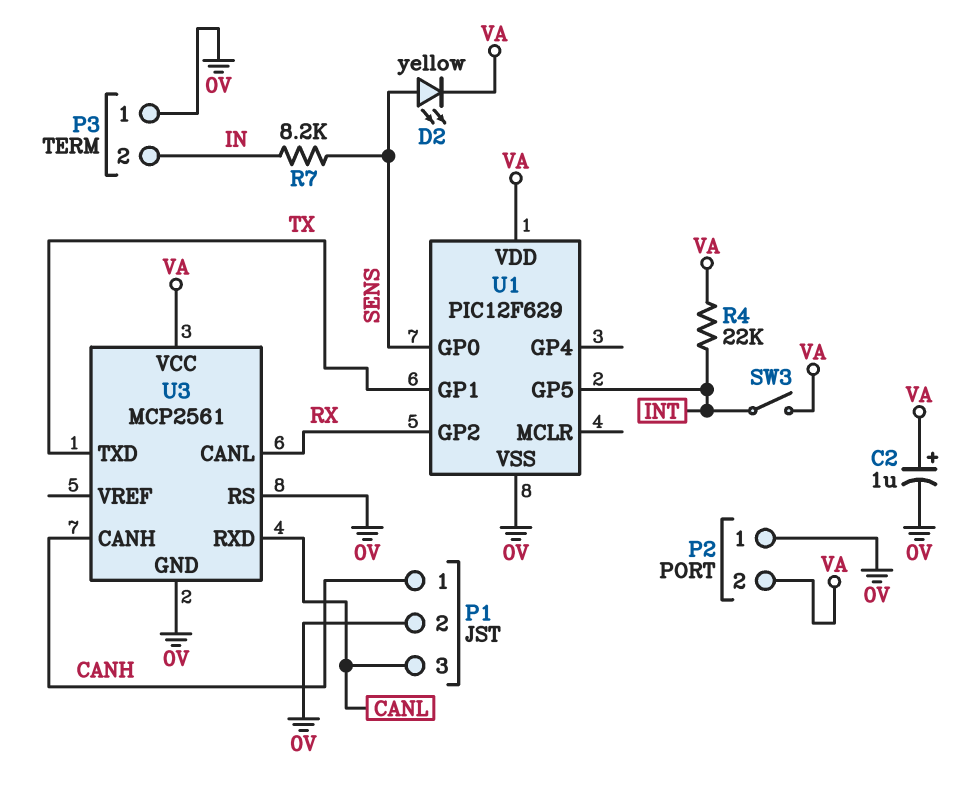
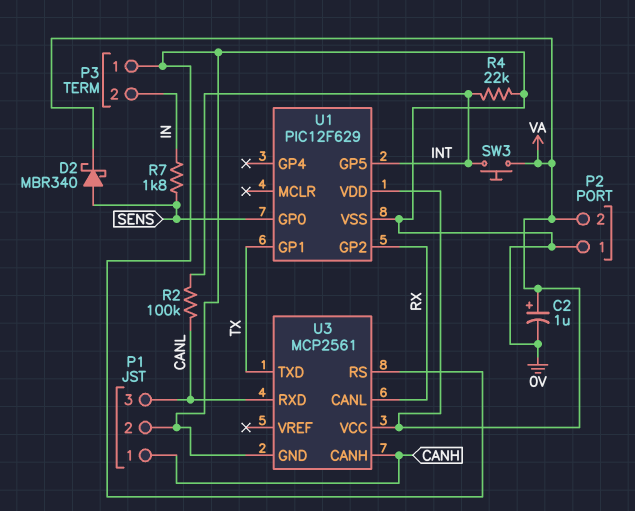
D2: LED yellow (A SENS, K VA) -> schottky MBR340 (A SENS, K VA)
R2: none -> 100k (CANL, INT)
R4: 22k (INT, VA) -> 22k (0V, INT)
R7: 8.2k (IN, SENS) -> 1.8k (IN, SENS)
SW3: switch (INT, VA) -> button (INT, VA)

